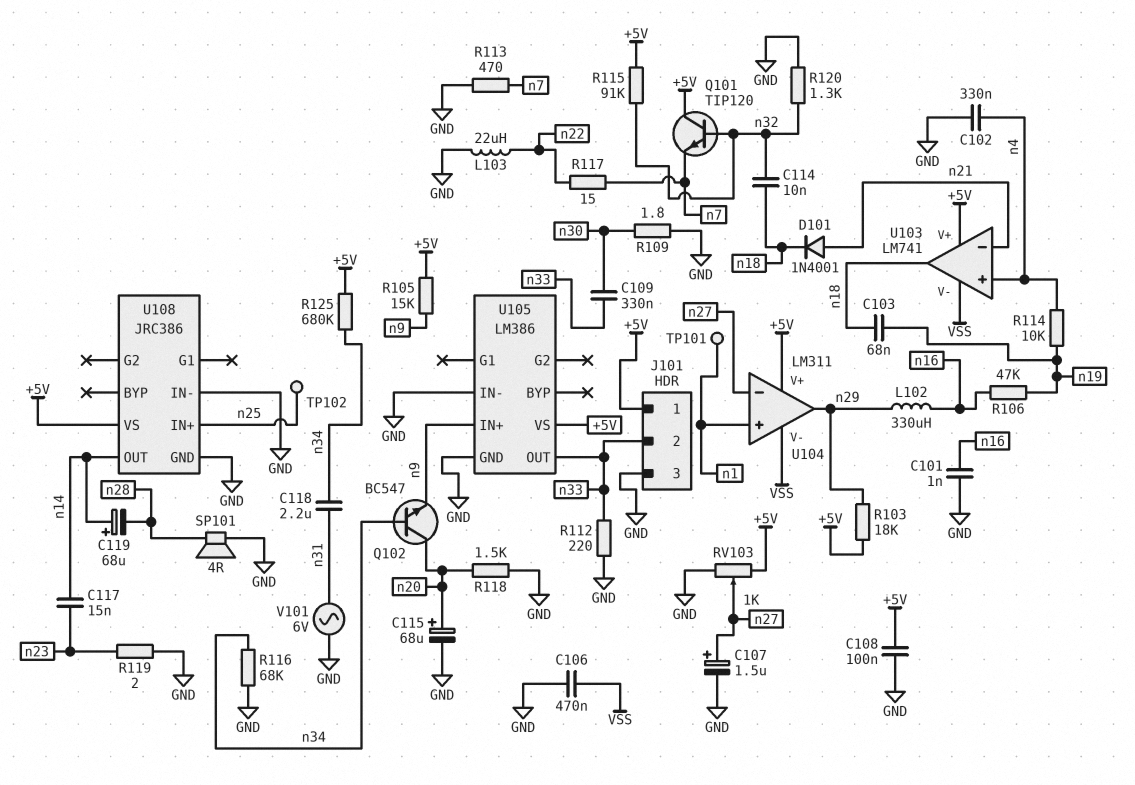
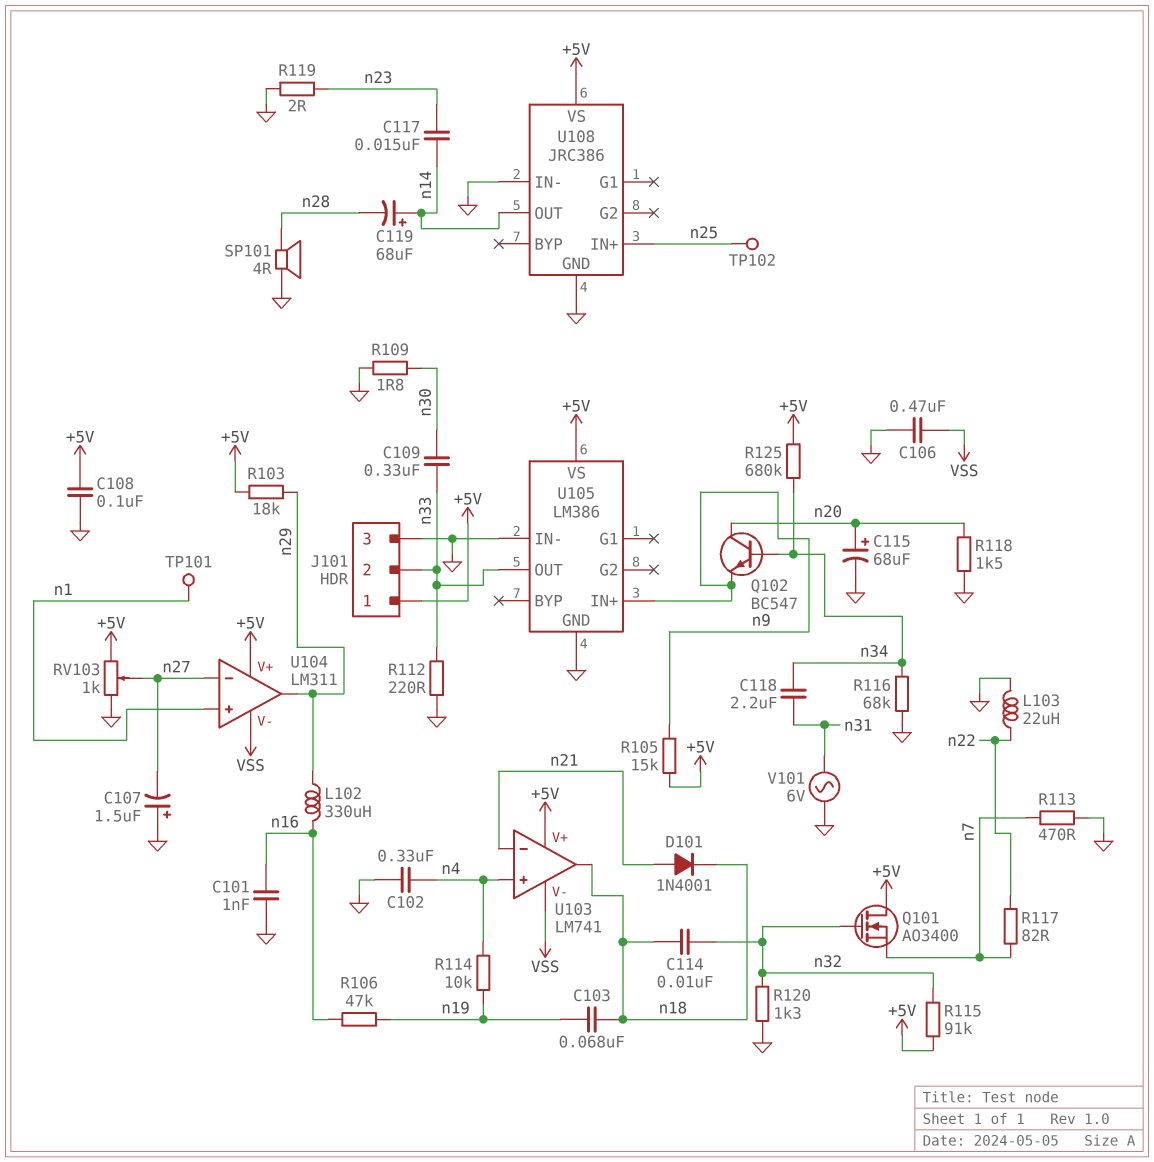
C107: 1.5uF (plus n27, minus GND) -> 1.5uF (plus GND, minus n27)
Q101: NPN TIP120 (B n32, C +5V, E n7) -> NMOS AO3400 (G n32, D +5V, S n7)
R117: 15 (n7, n22) -> 82 (n7, n22)

